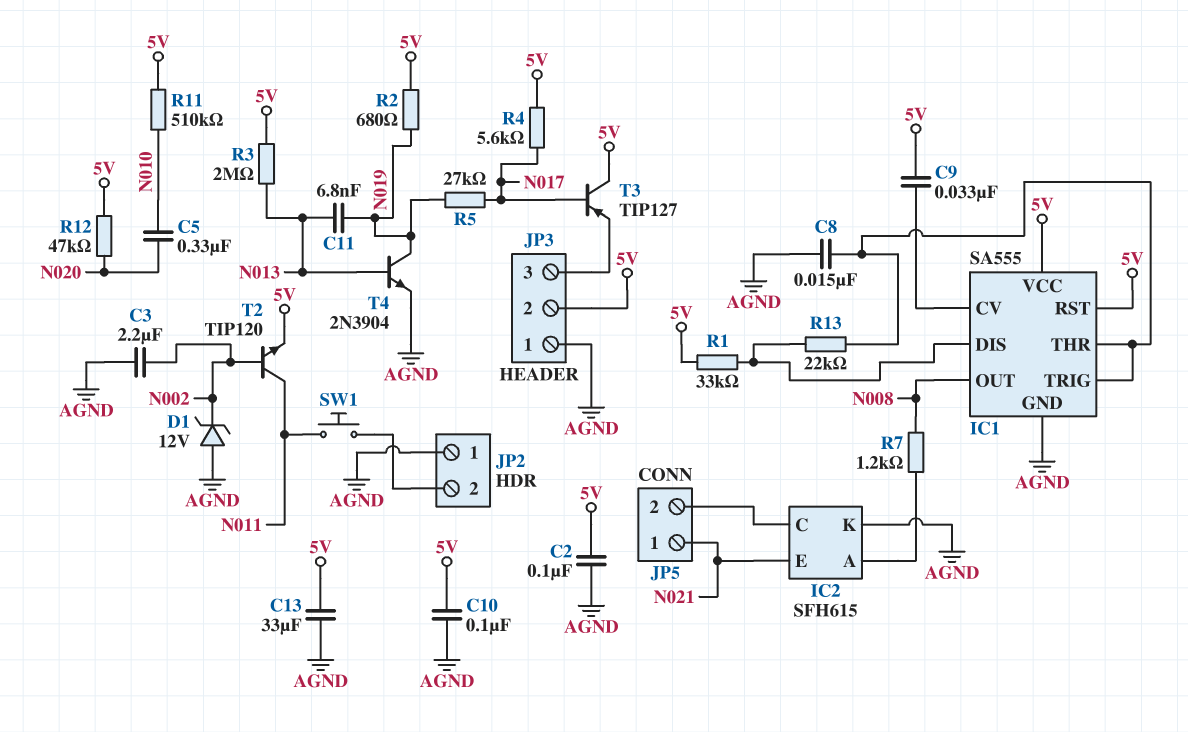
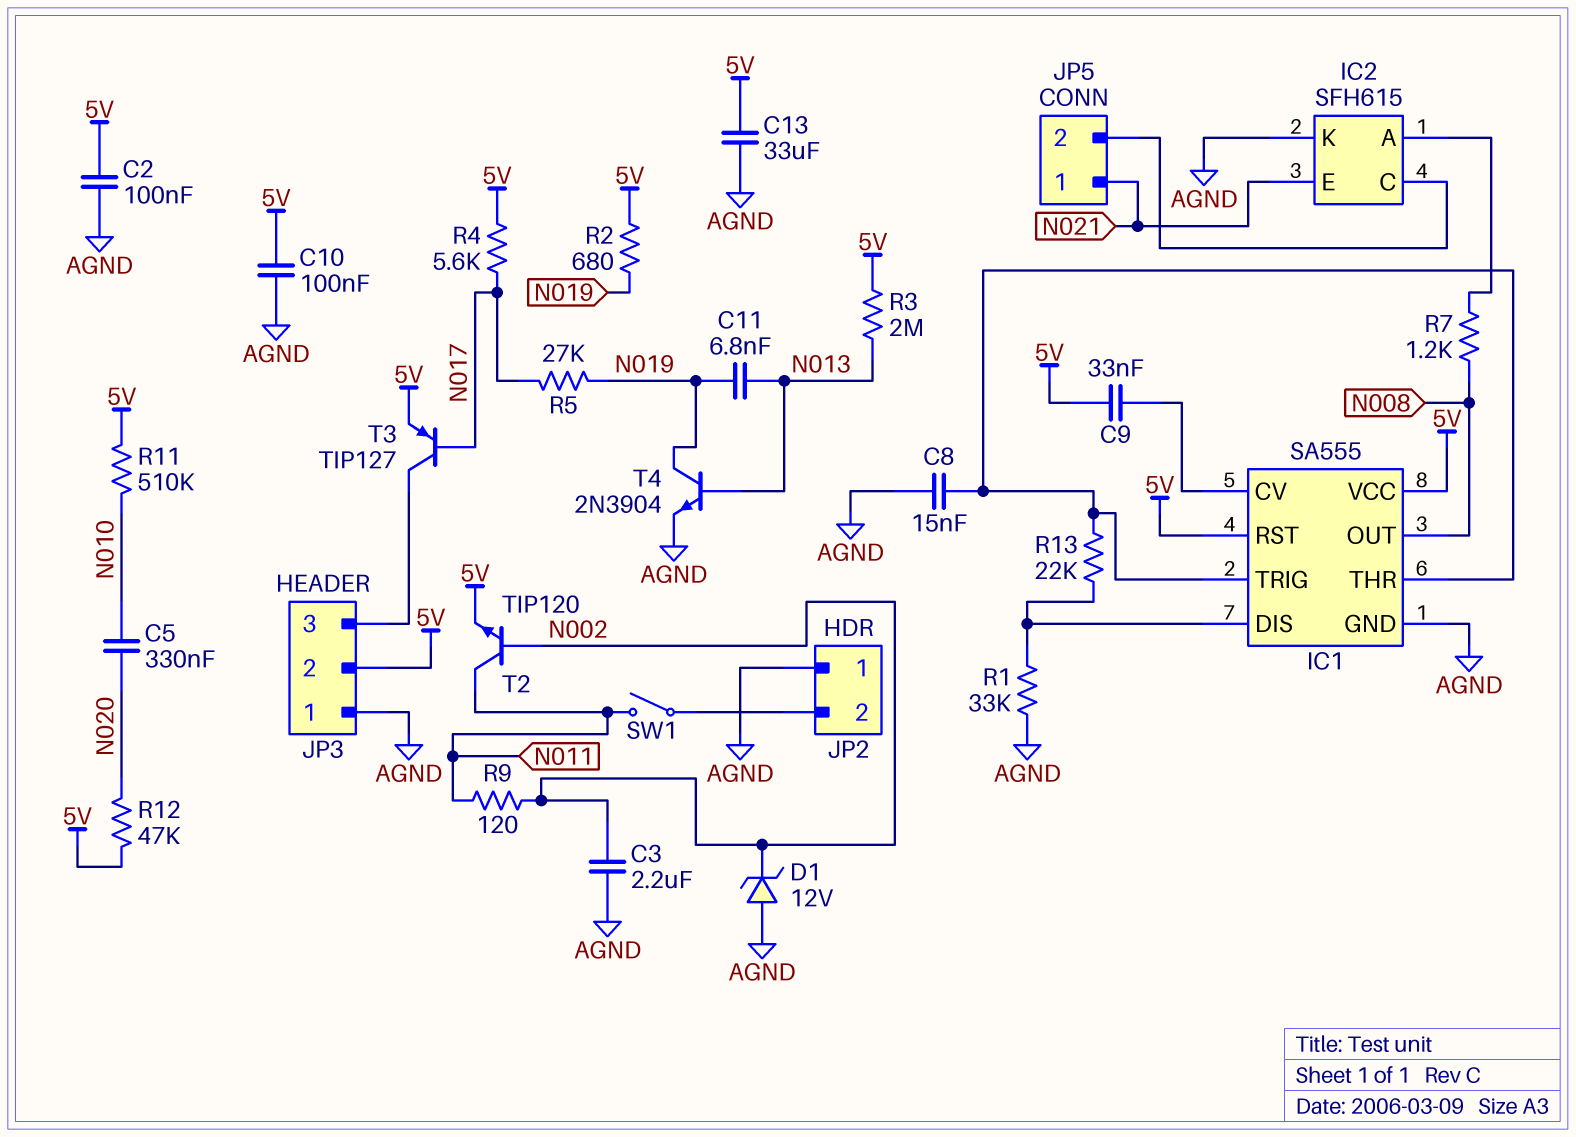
R1: 33k (5V, IC1/DIS) -> 33k (AGND, IC1/DIS)
R9: none -> 120 (N002, N011)
SW1: button (JP2/2, N011) -> switch (JP2/2, N011)
T3: PNP TIP127 (B N017, C 5V, E JP3/3) -> PNP TIP127 (B N017, C JP3/3, E 5V)

